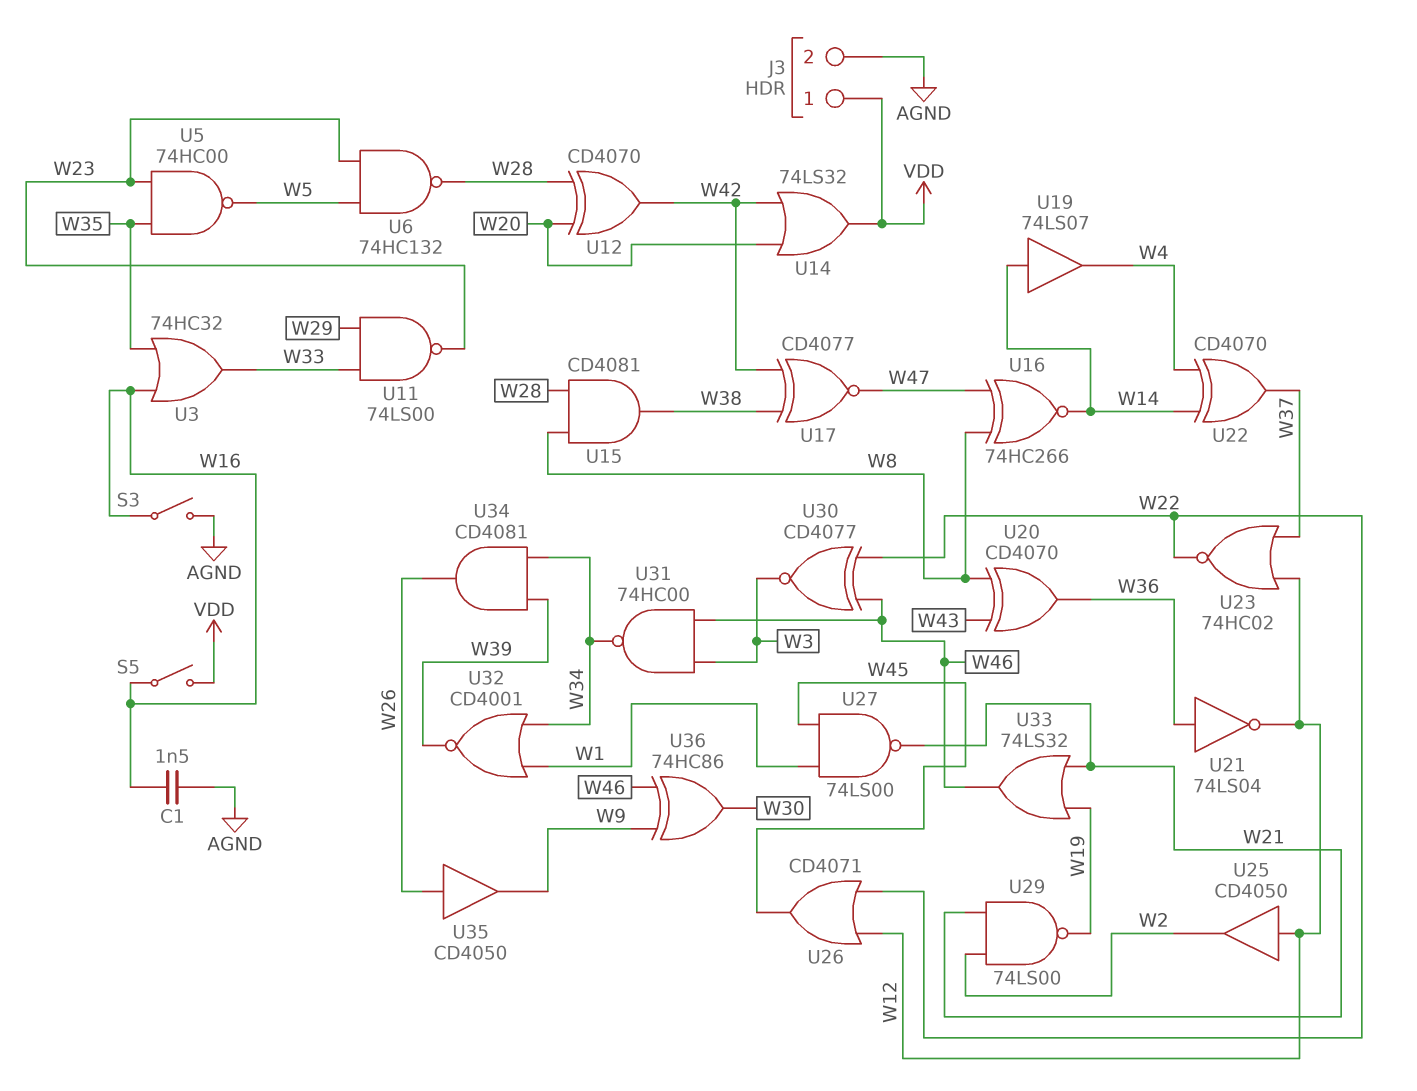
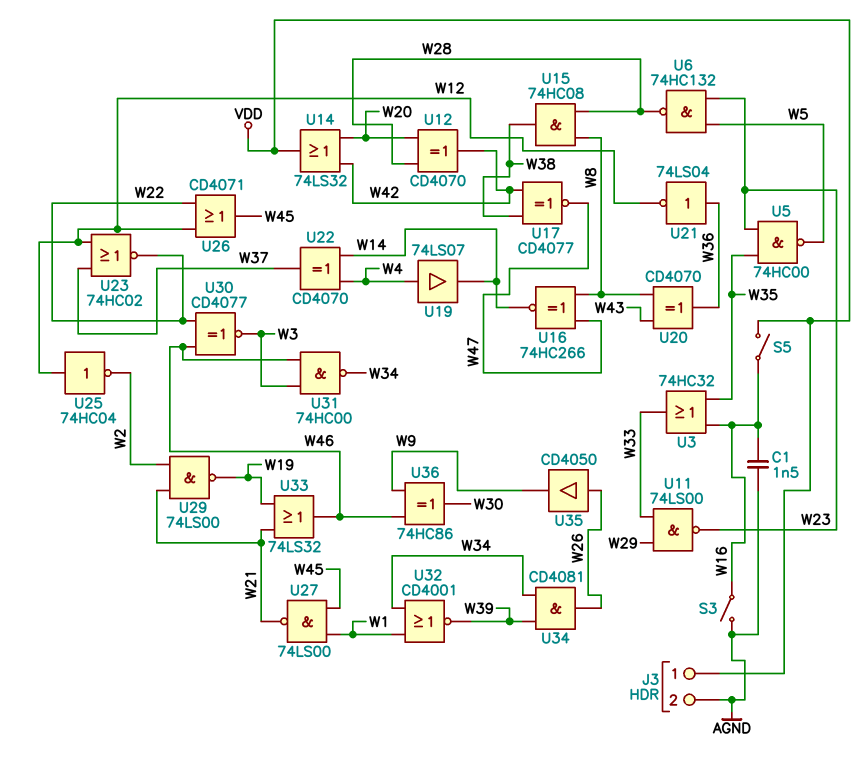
U15: AND CD4081 (in W8, in W28, out W38) -> AND 74HC08 (in W8, in W28, out W38)
U19: buffer 74LS07 (in W14, out W4) -> buffer 74LS07 (in W4, out W14)
U25: buffer CD4050 (in W12, out W2) -> NOT 74HC04 (in W12, out W2)

